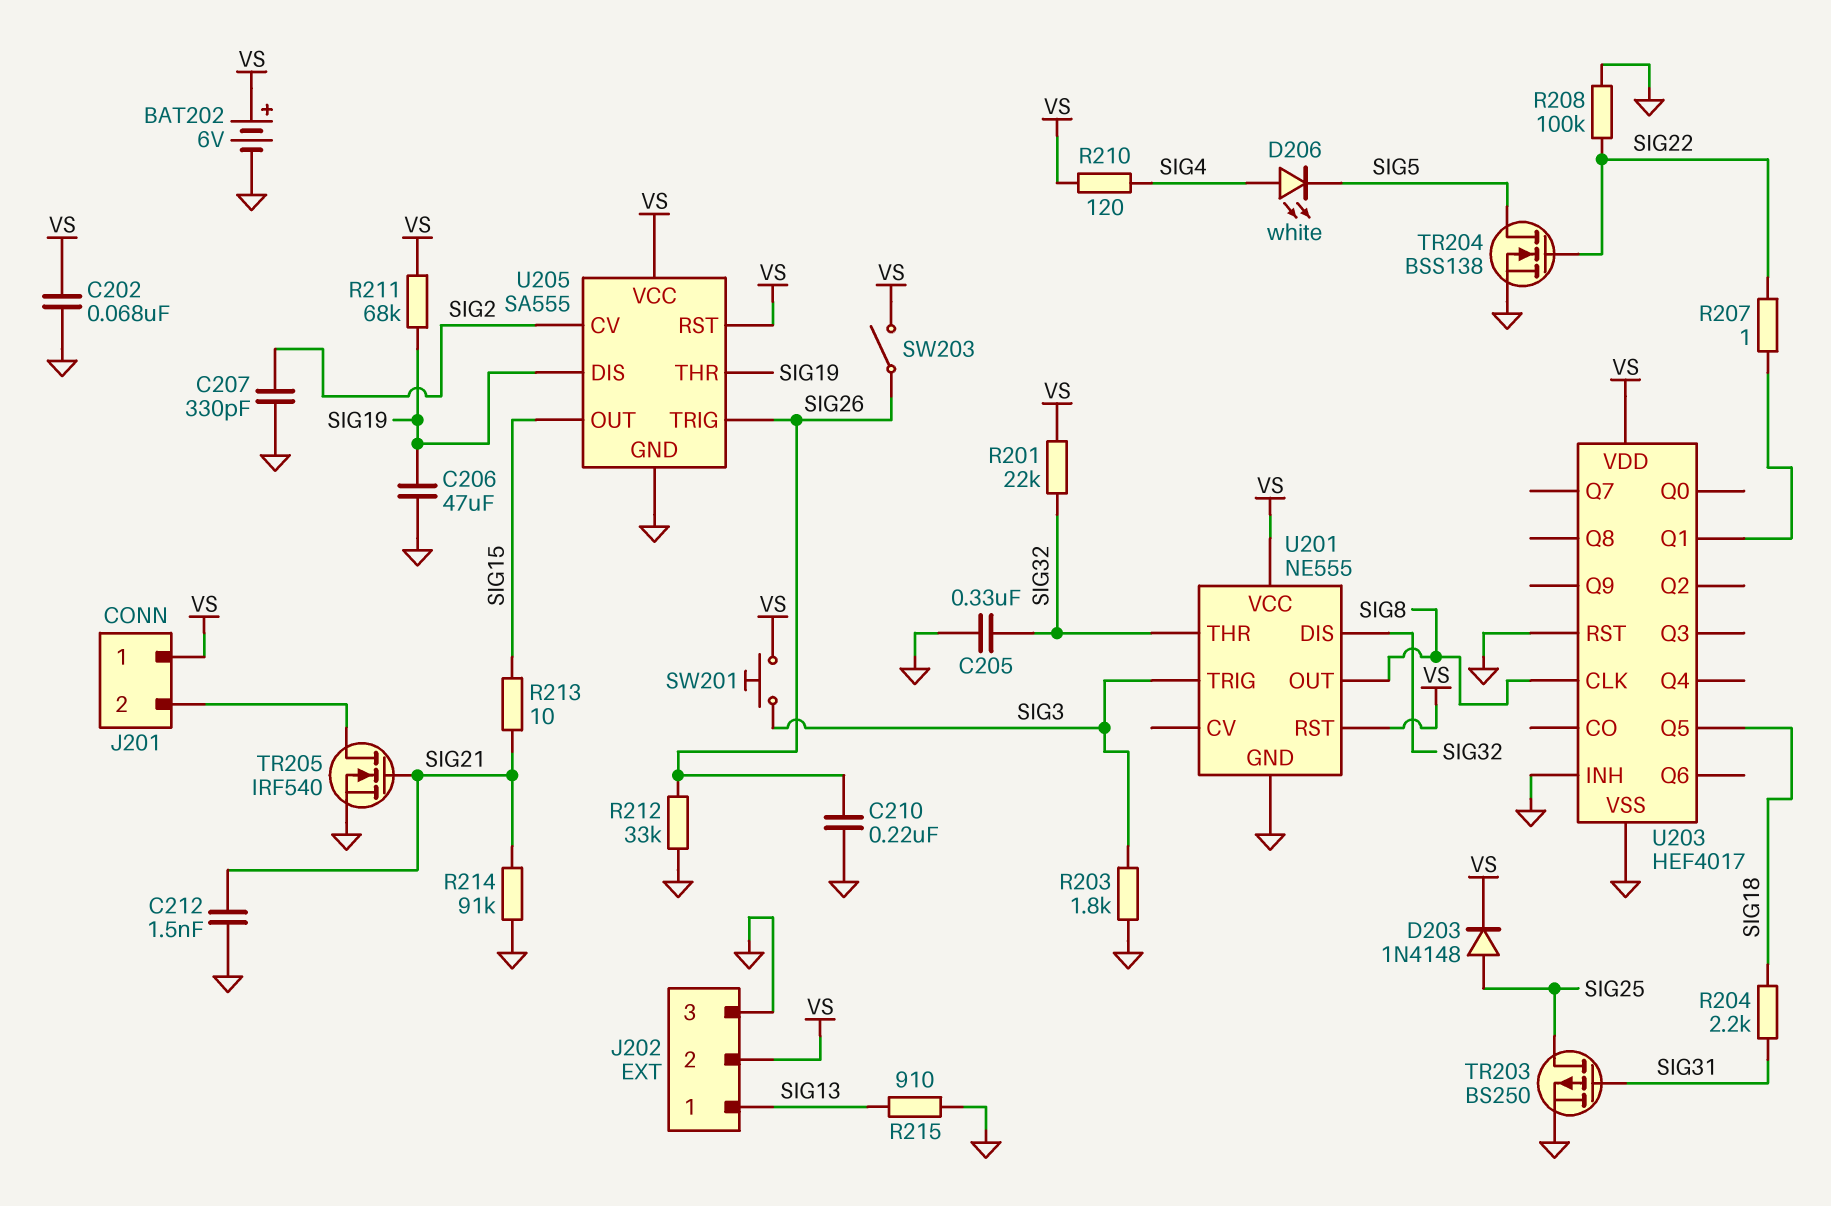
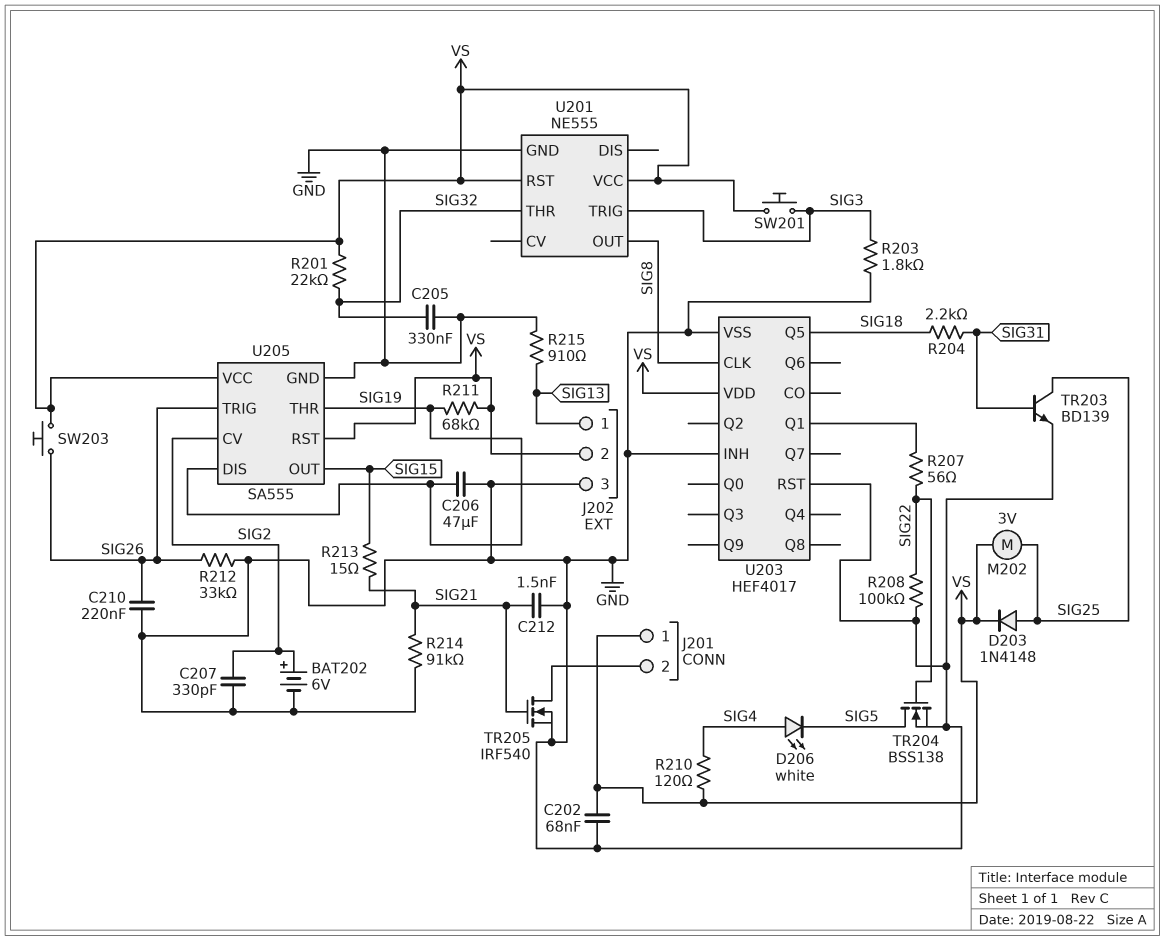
BAT202: 6V (plus VS, minus GND) -> 6V (plus SIG2, minus GND)
M202: none -> motor 3V (SIG25, VS)
R207: 1 (SIG22, U203/Q1) -> 56 (SIG22, U203/Q1)
R213: 10 (SIG15, SIG21) -> 15 (SIG15, SIG21)
SW203: switch (SIG26, VS) -> button (SIG26, VS)
TR203: PMOS BS250 (G SIG31, D SIG25, S GND) -> NPN BD139 (B SIG31, C SIG25, E GND)
U201 pin DIS: SIG32 -> none

